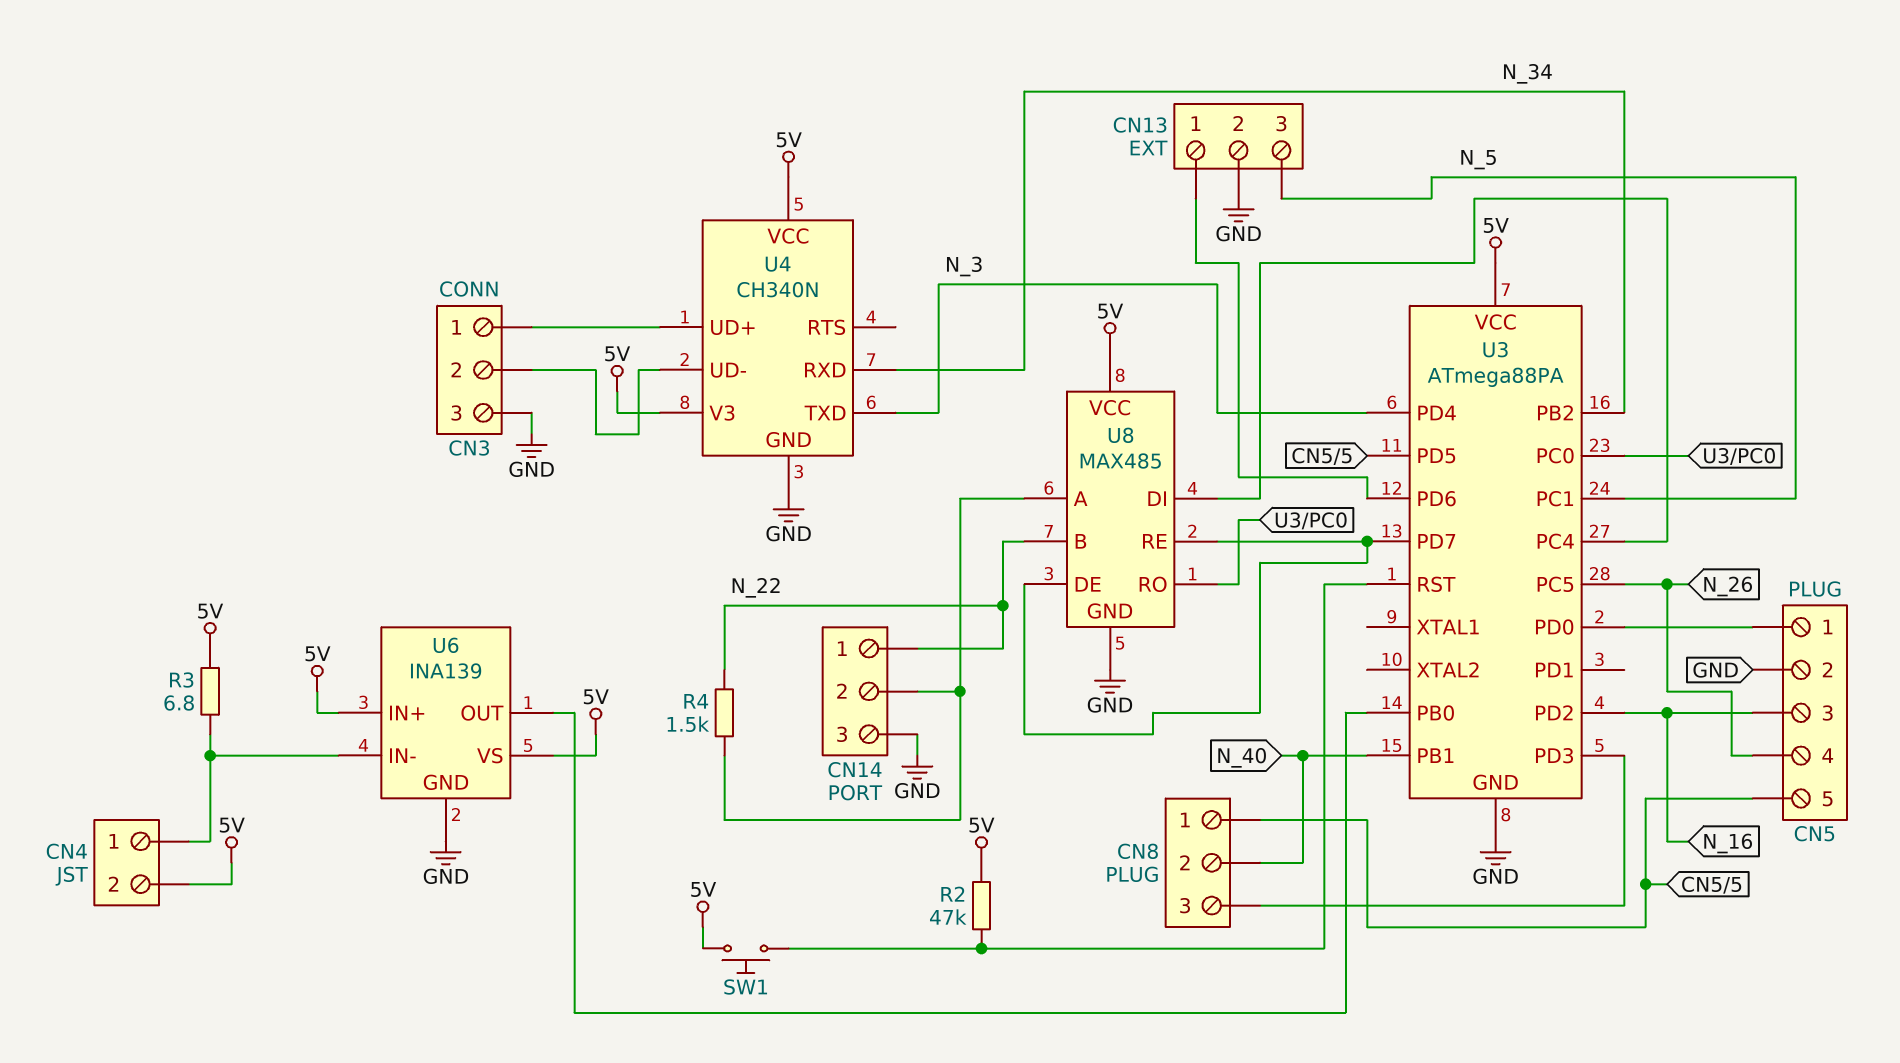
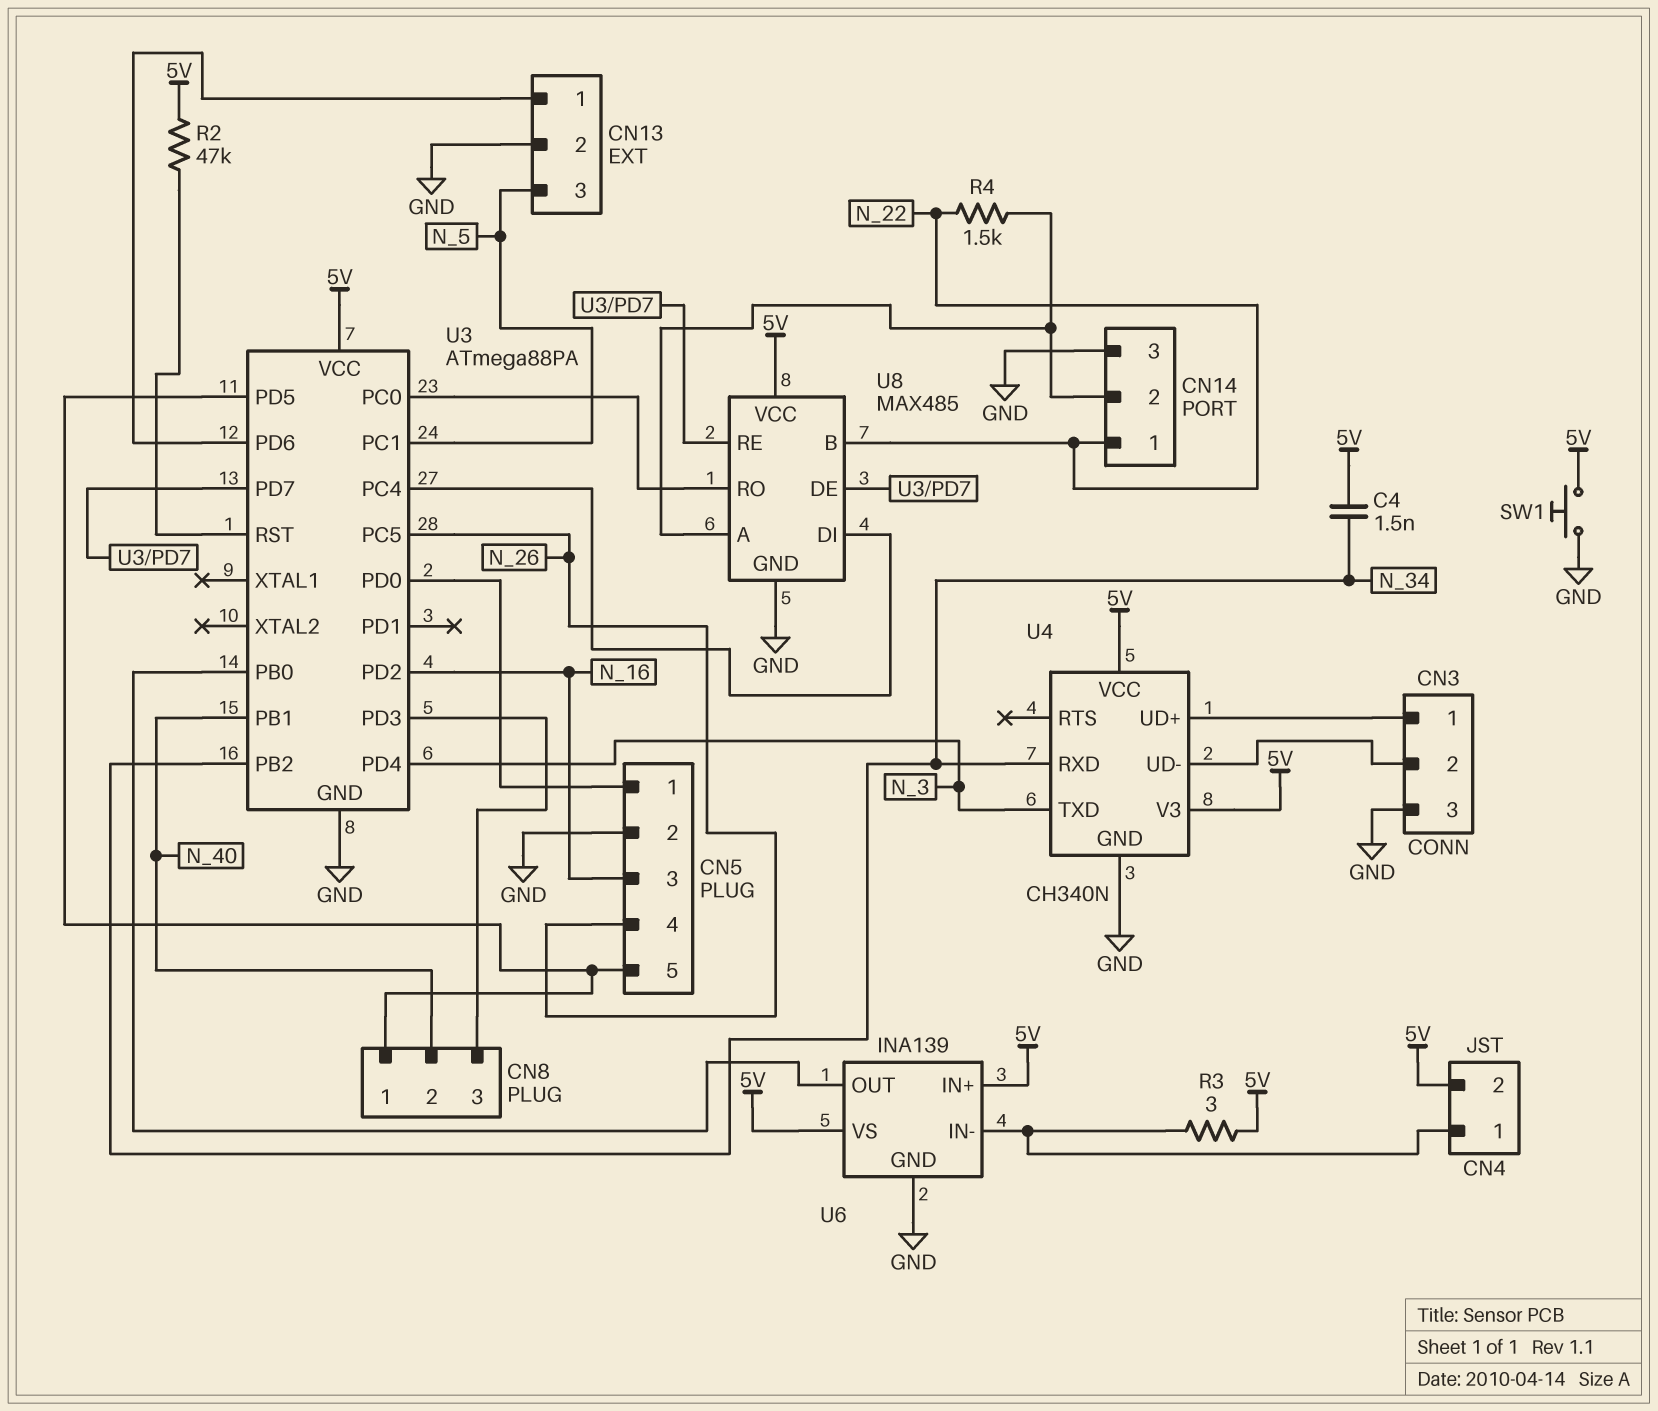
C4: none -> 1.5nF (5V, N_34)
R3: 6.8 (5V, CN4/1) -> 3 (5V, CN4/1)
SW1: button (5V, U3/RST) -> button (5V, GND)

